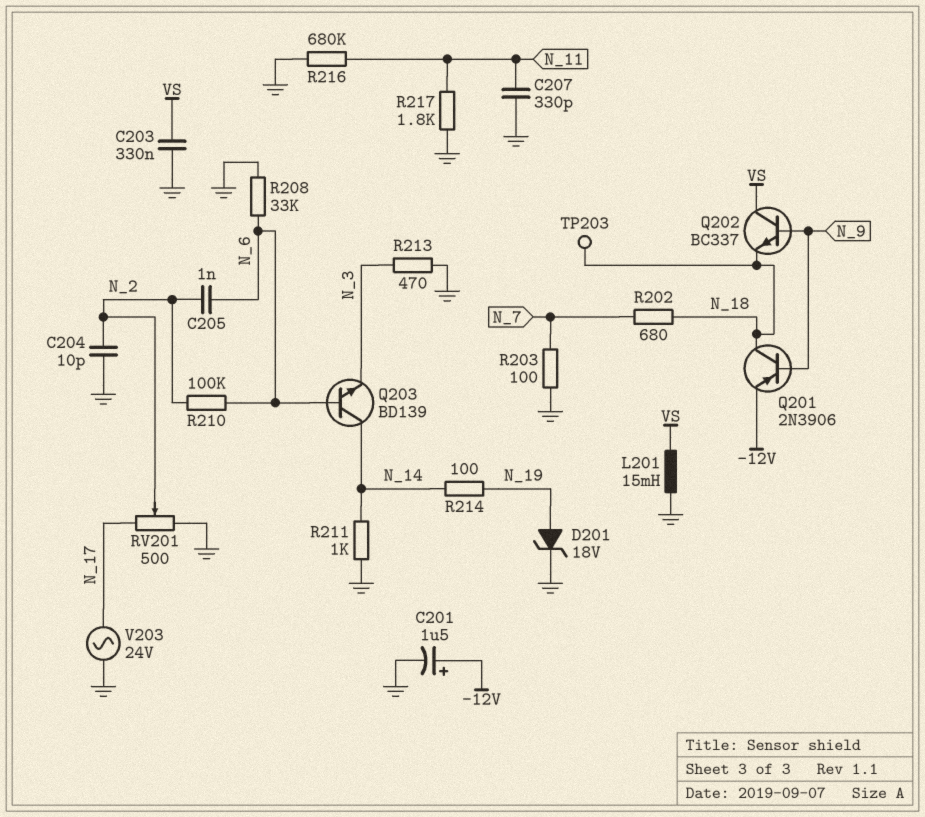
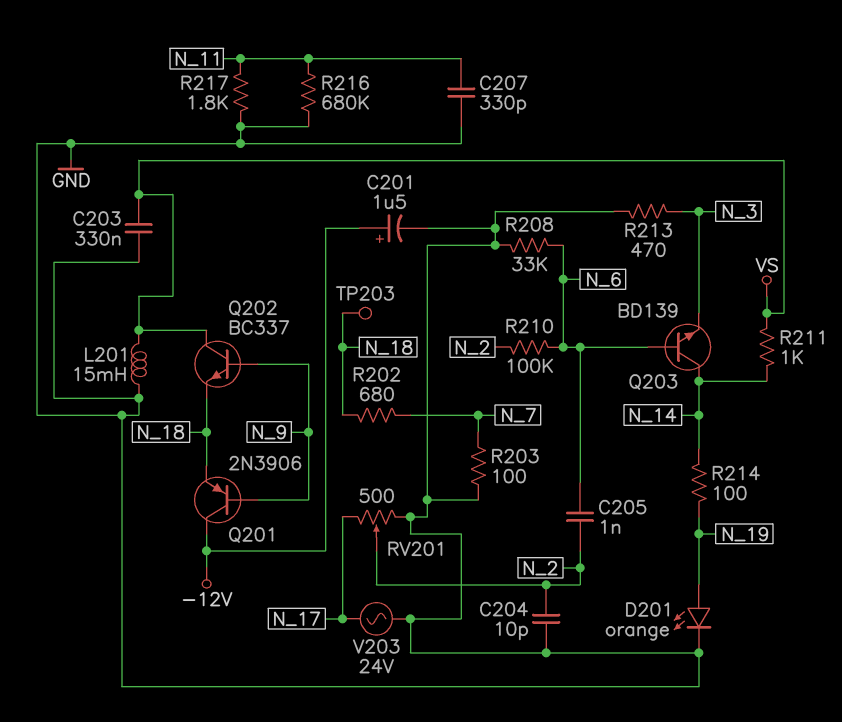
D201: zener 18V (A N_19, K GND) -> LED orange (A N_19, K GND)
Q201: PNP 2N3906 (B N_9, C N_18, E -12V) -> PNP 2N3906 (B N_9, C -12V, E N_18)
R211: 1k (GND, N_14) -> 1k (N_14, VS)

